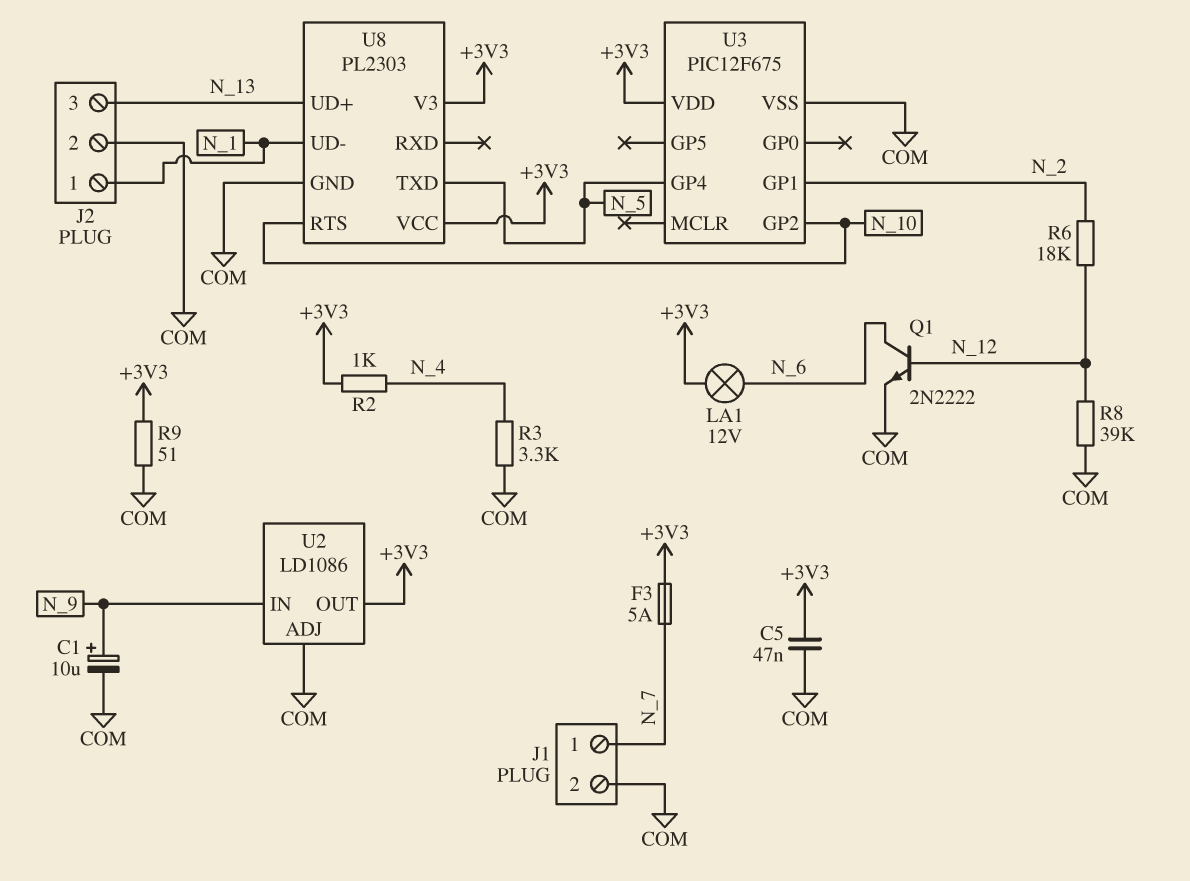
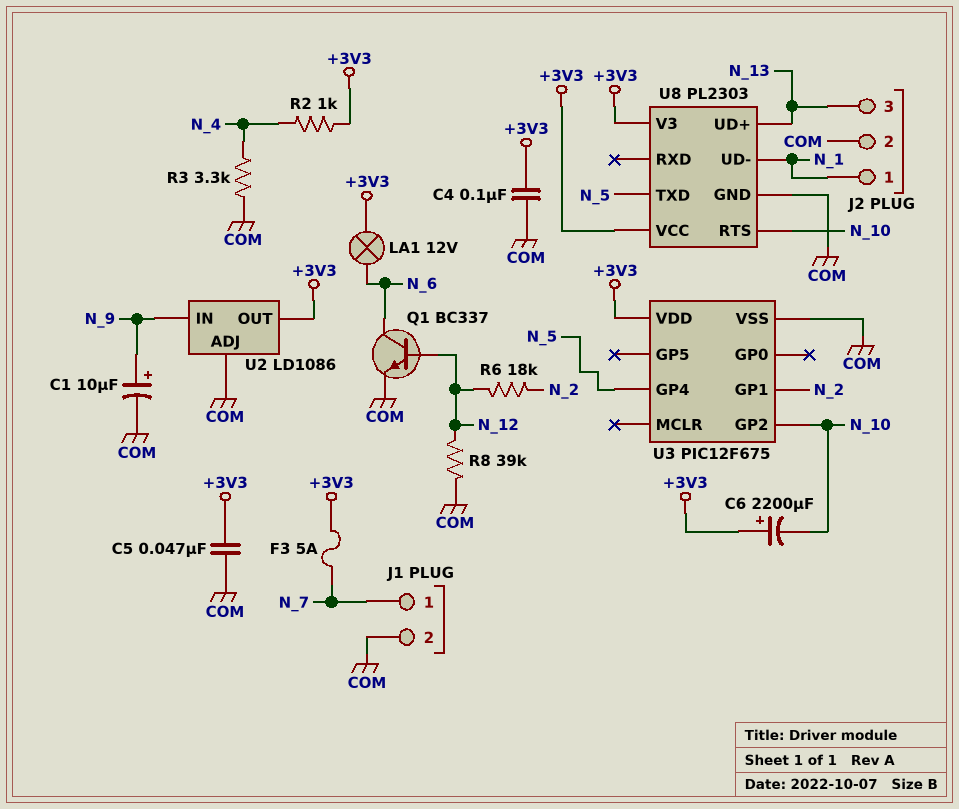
C4: none -> 100nF (+3V3, COM)
C6: none -> 2200uF (plus +3V3, minus N_10)
Q1: NPN 2N2222 (B N_12, C N_6, E COM) -> NPN BC337 (B N_12, C N_6, E COM)
R9: 51 (+3V3, COM) -> none

